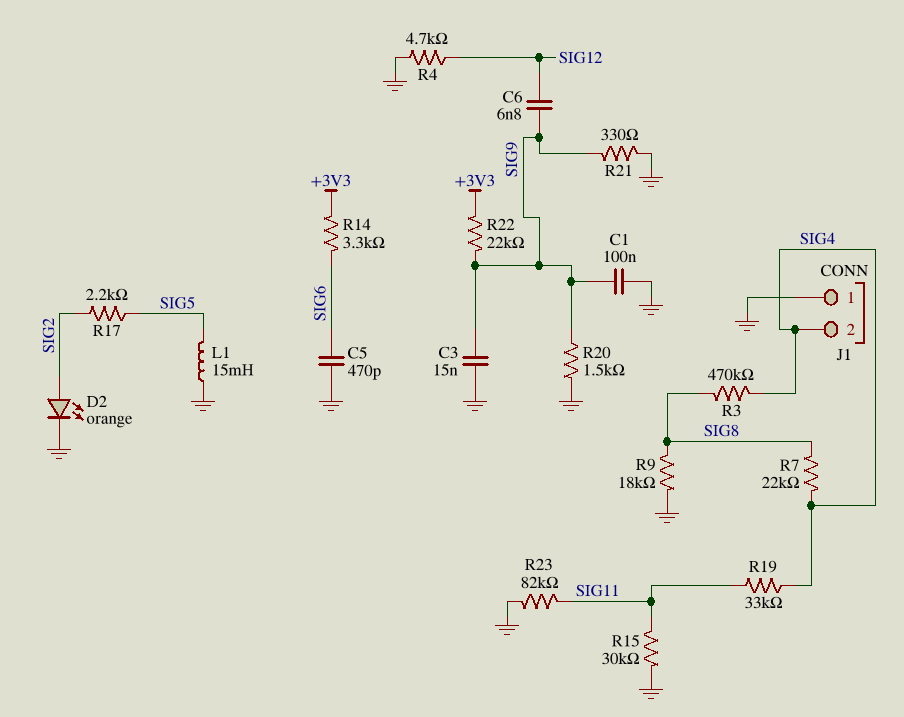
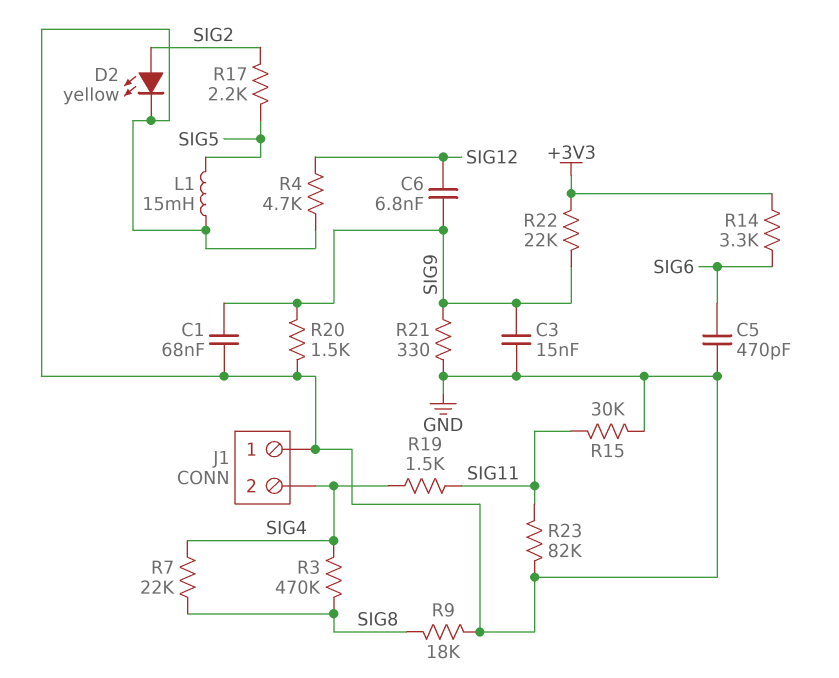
C1: 100nF (GND, SIG9) -> 68nF (GND, SIG9)
D2: LED orange (A SIG2, K GND) -> LED yellow (A SIG2, K GND)
R19: 33k (SIG4, SIG11) -> 1.5k (SIG4, SIG11)

